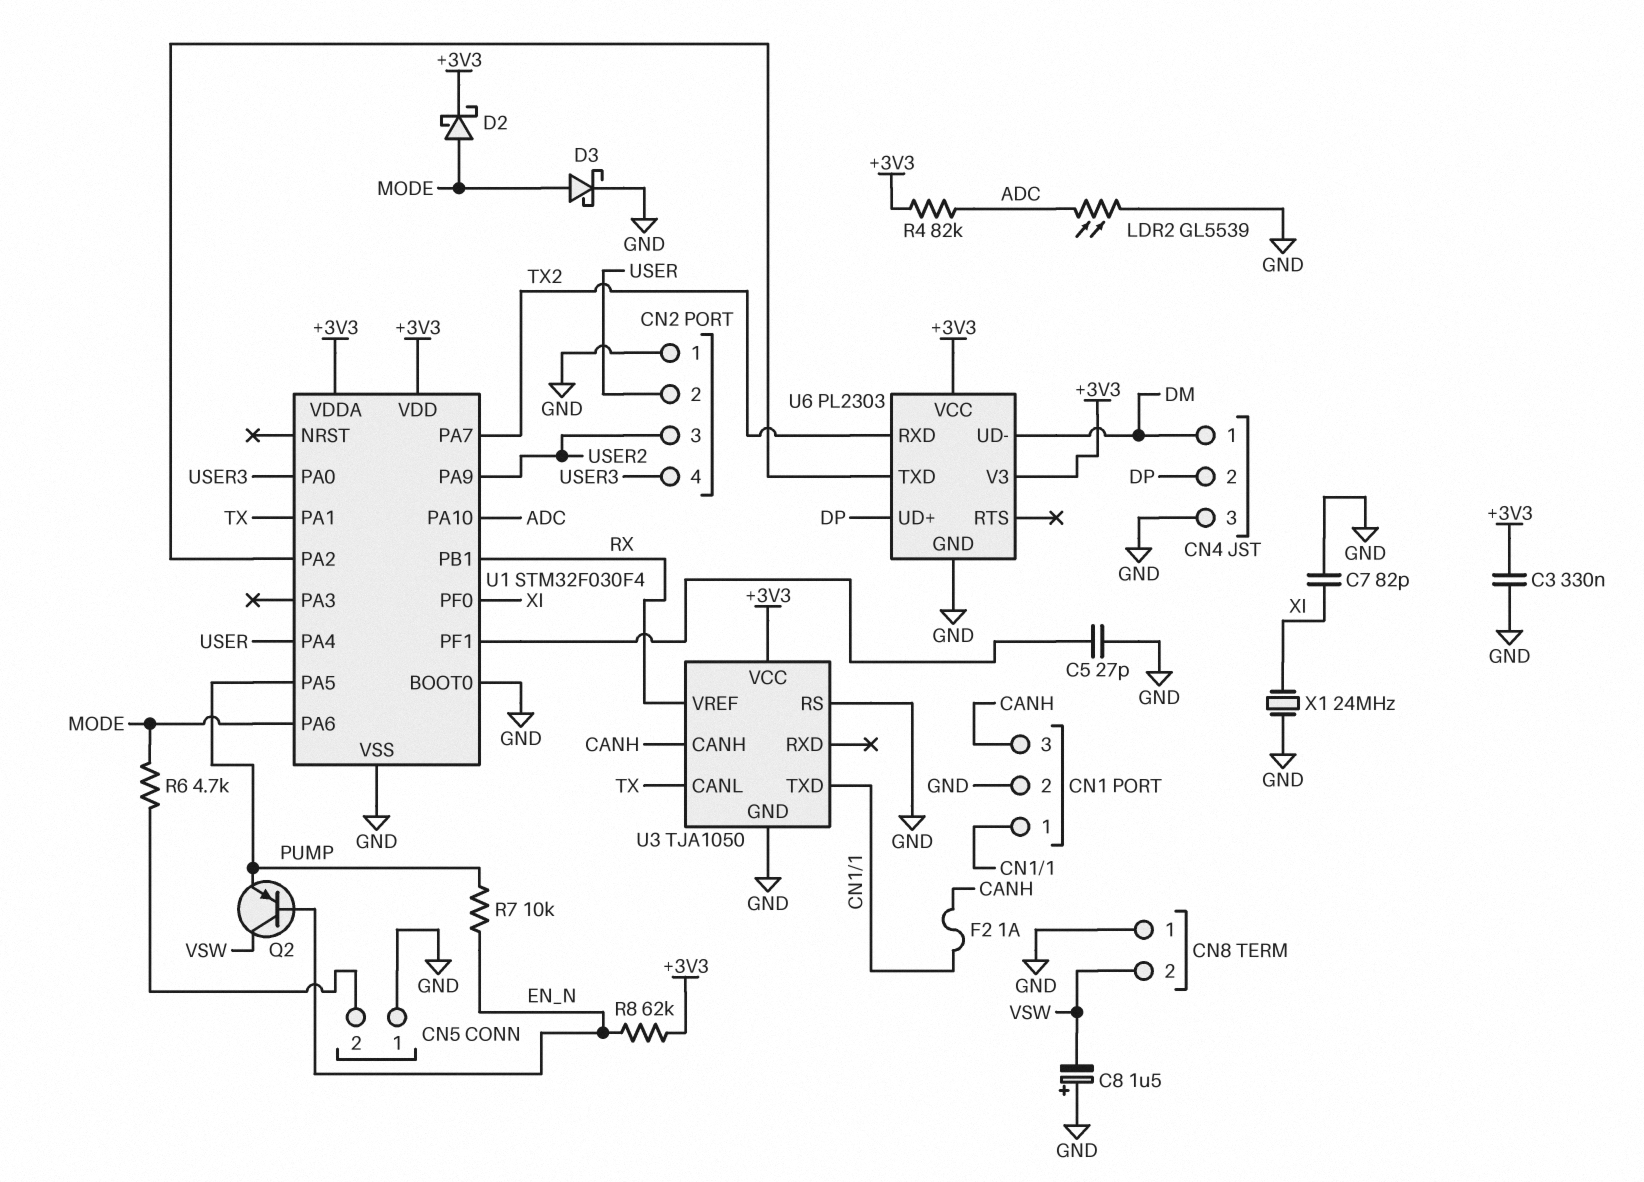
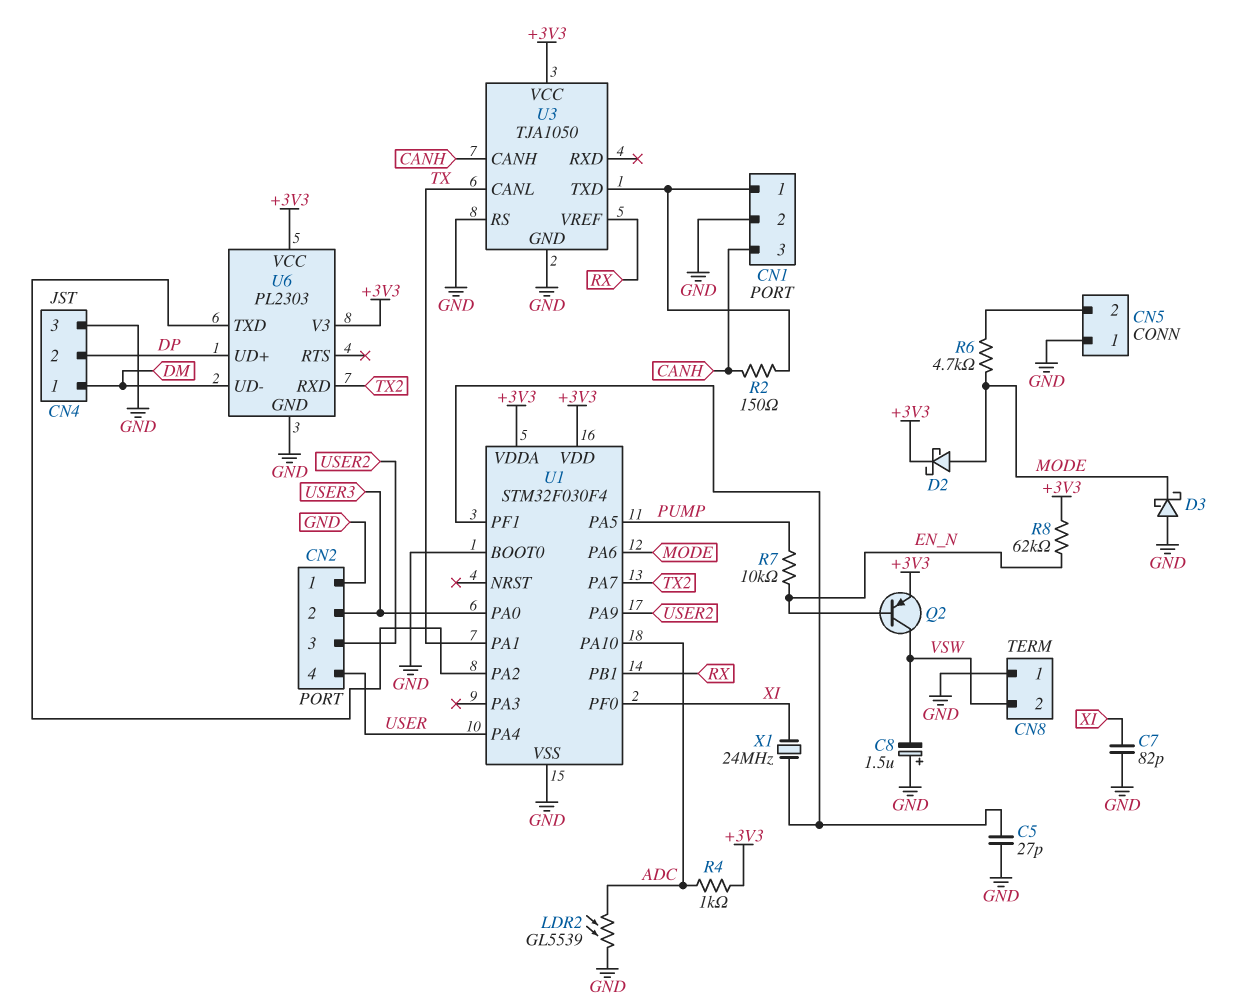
C3: 330nF (+3V3, GND) -> none
CN2 pin 2: USER -> USER3
CN2 pin 4: USER3 -> USER
D3: schottky (A MODE, K GND) -> schottky (A GND, K MODE)
F2: 1A (CANH, CN1/1) -> none
Q2: PNP (B EN_N, C VSW, E PUMP) -> PNP (B EN_N, C VSW, E +3V3)
R2: none -> 150 (CANH, CN1/1)
R4: 82k (+3V3, ADC) -> 1k (+3V3, ADC)
X1: 24MHz (GND, XI) -> 24MHz (U1/PF1, XI)

